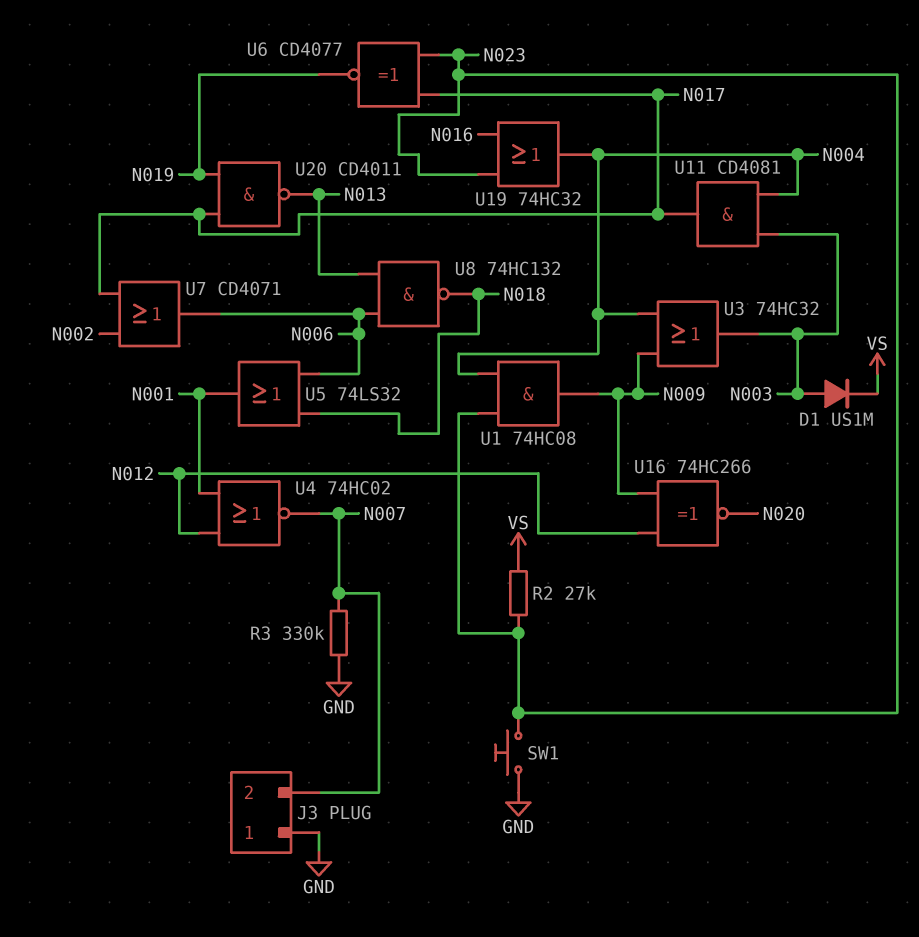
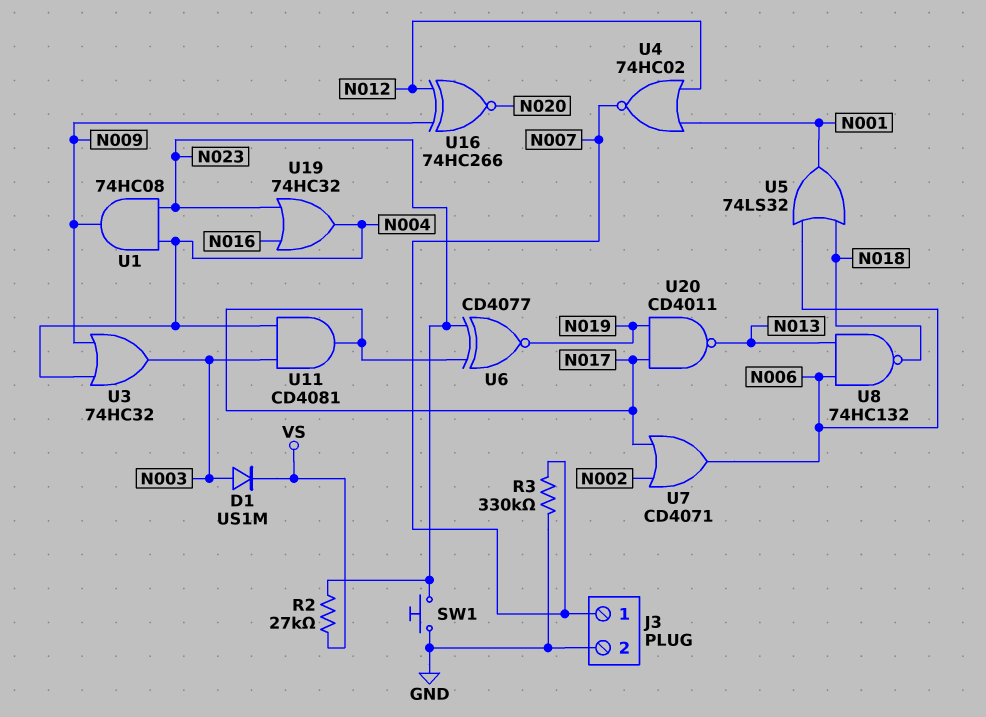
J3 pin 1: GND -> N007
J3 pin 2: N007 -> GND

